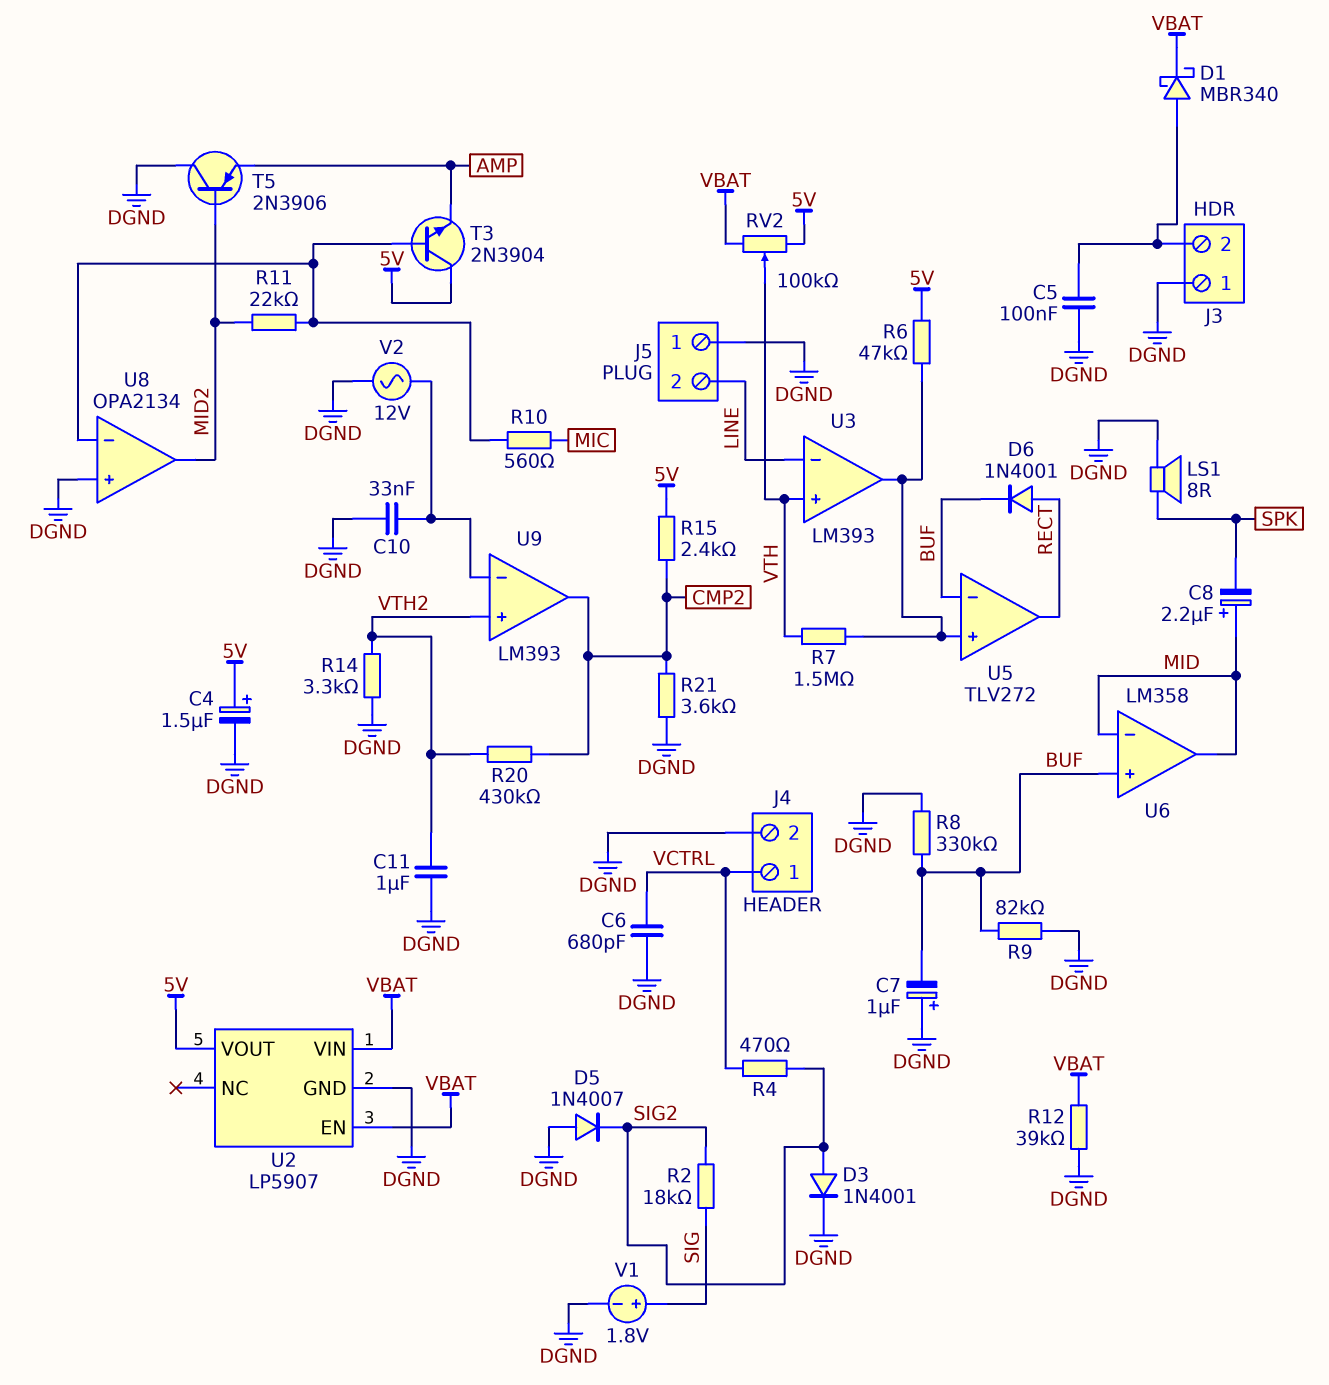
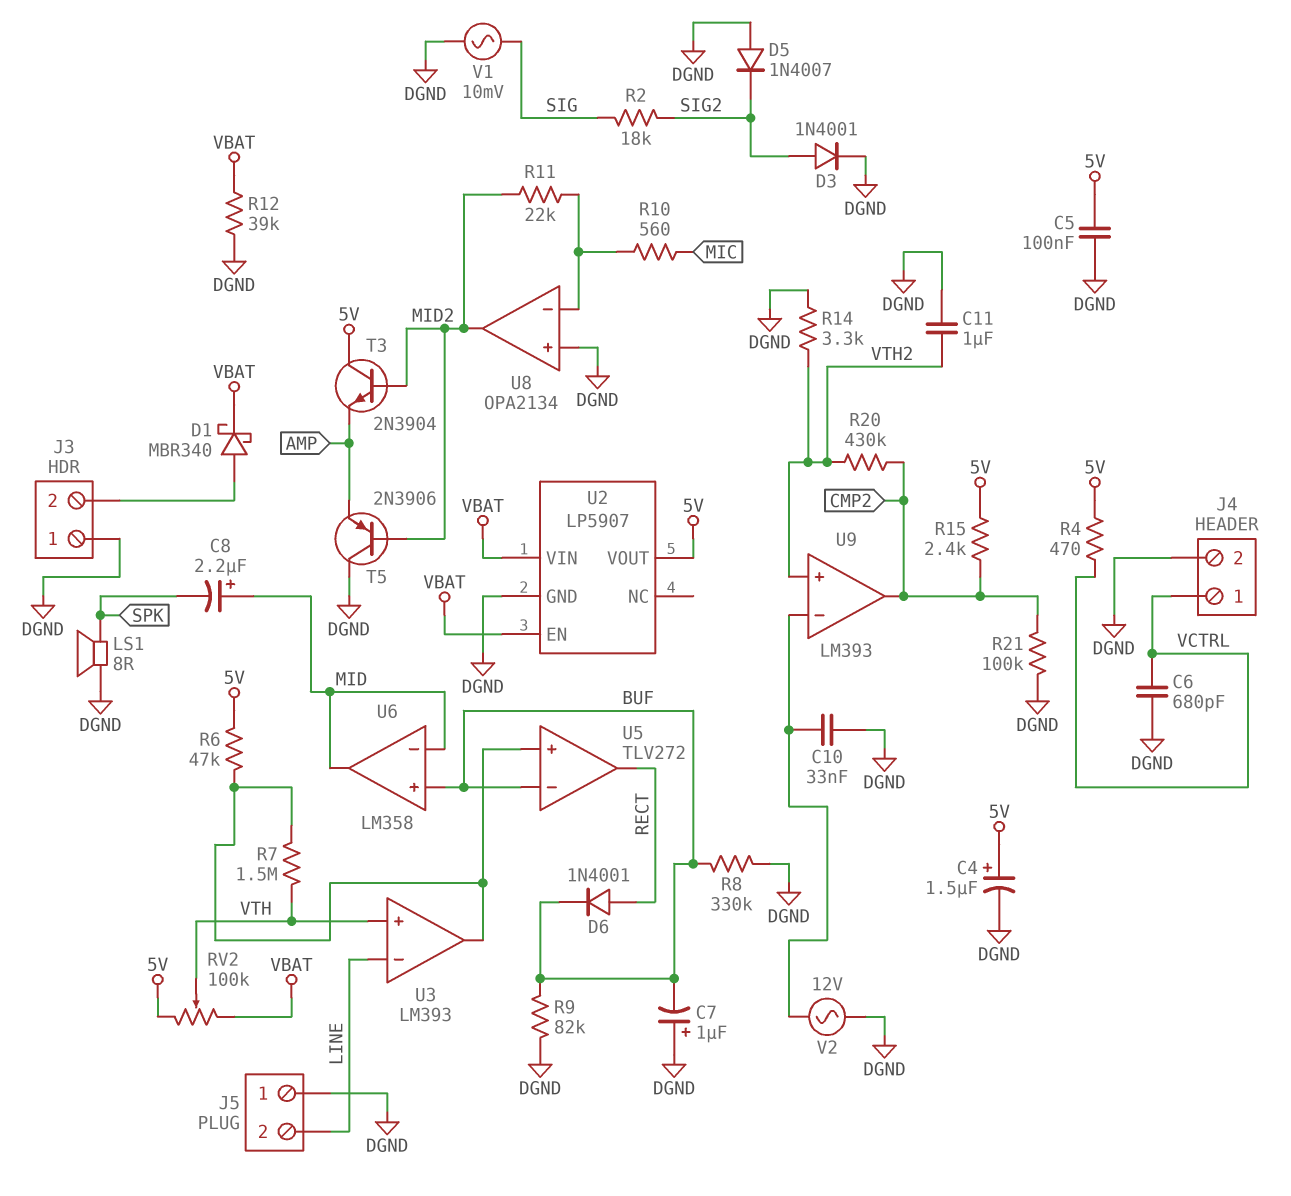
C5: 100nF (DGND, J3/2) -> 100nF (5V, DGND)
R4: 470 (SIG2, VCTRL) -> 470 (5V, VCTRL)
R21: 3.6k (CMP2, DGND) -> 100k (CMP2, DGND)
T3: NPN 2N3904 (B U8/in-, C 5V, E AMP) -> NPN 2N3904 (B MID2, C 5V, E AMP)
V1: 1.8V (plus SIG, minus DGND) -> AC 10mV (DGND, SIG)

